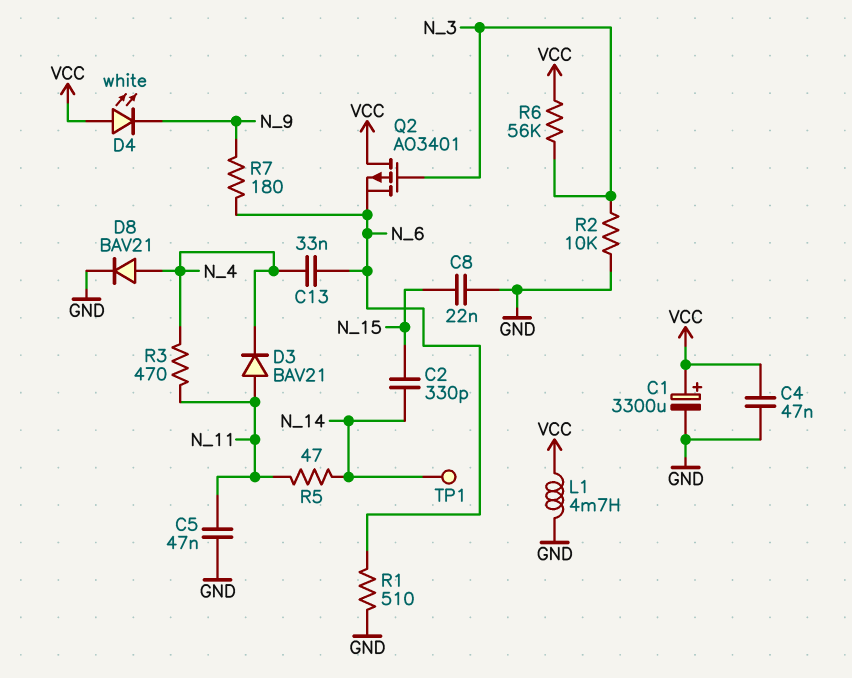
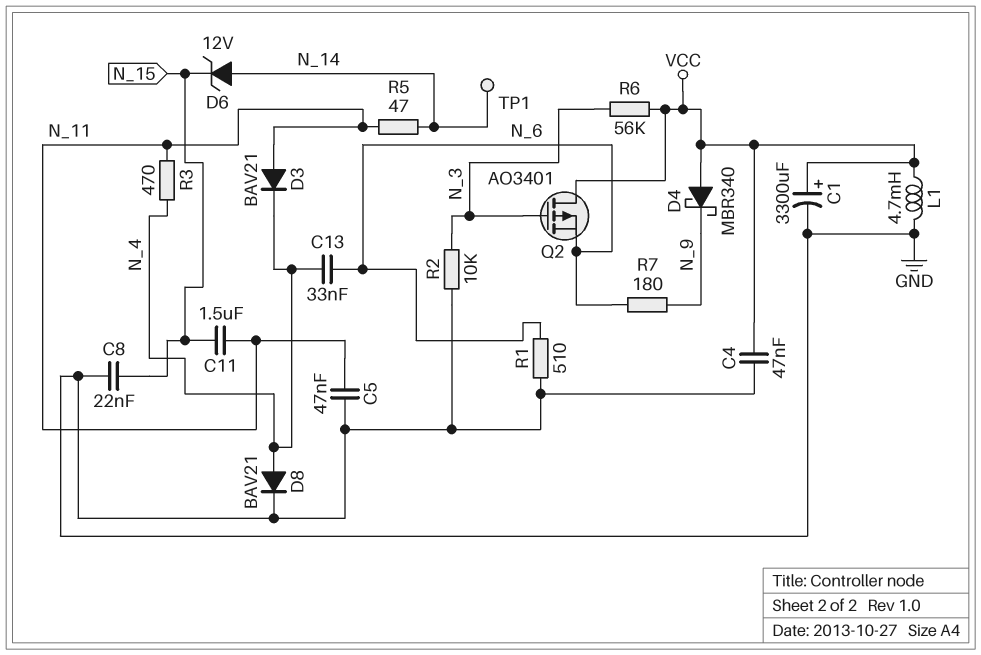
C2: 330pF (N_14, N_15) -> none
C11: none -> 1.5uF (N_11, N_15)
D4: LED white (A VCC, K N_9) -> schottky MBR340 (A VCC, K N_9)
D6: none -> zener 12V (A N_14, K N_15)

